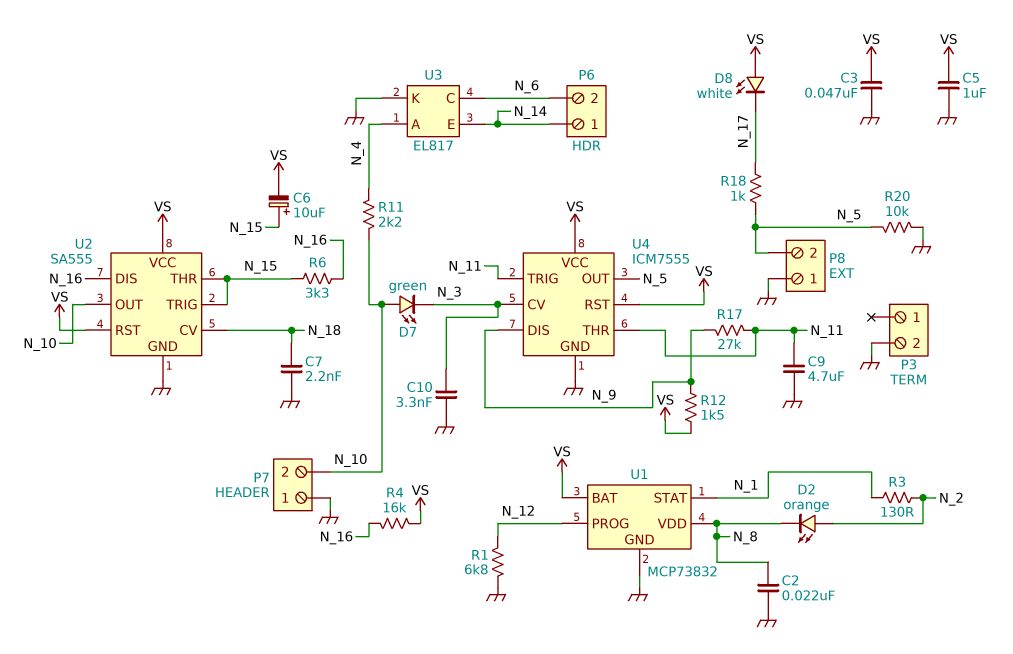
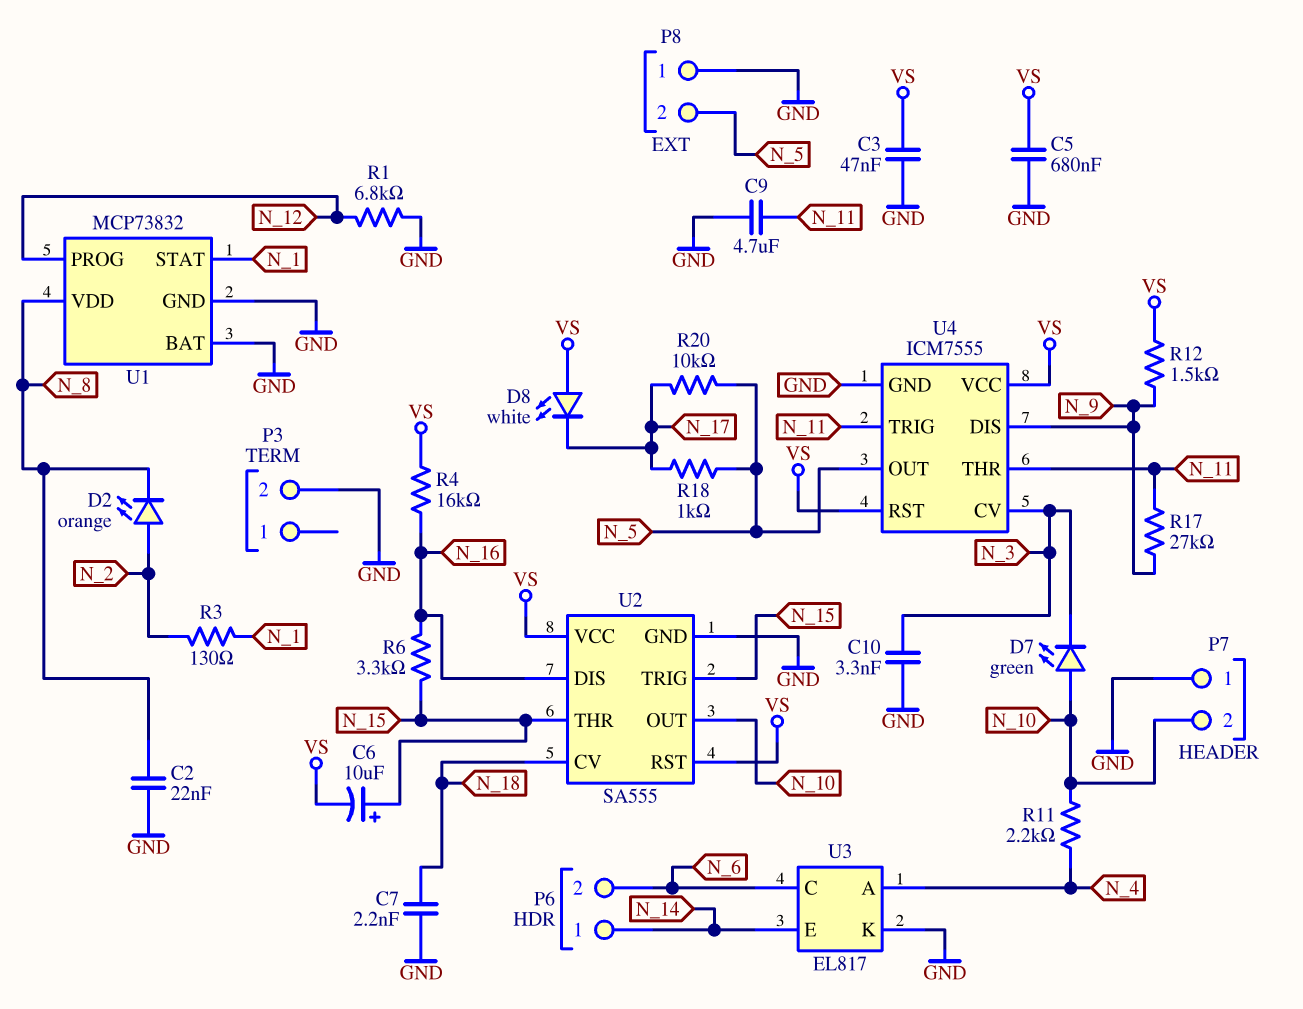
C5: 1uF (GND, VS) -> 680nF (GND, VS)
R20: 10k (GND, N_5) -> 10k (N_5, N_17)
U1 pin BAT: VS -> GND

